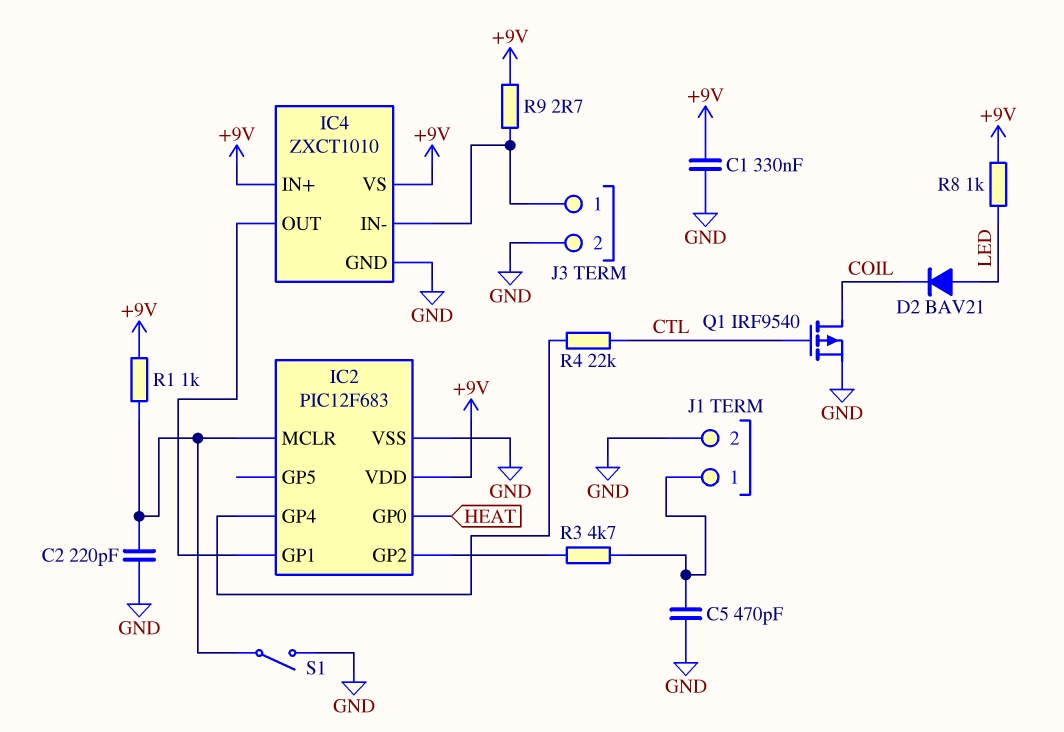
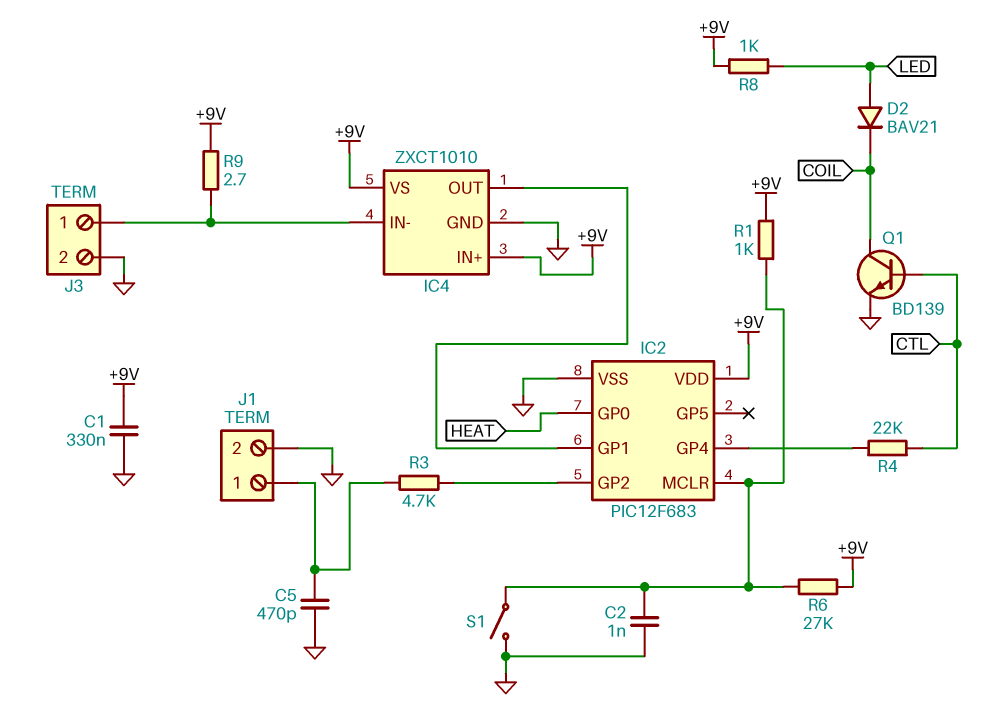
C2: 220pF (GND, IC2/MCLR) -> 1nF (GND, IC2/MCLR)
Q1: PMOS IRF9540 (G CTL, D COIL, S GND) -> NPN BD139 (B CTL, C COIL, E GND)
R6: none -> 27k (+9V, IC2/MCLR)

